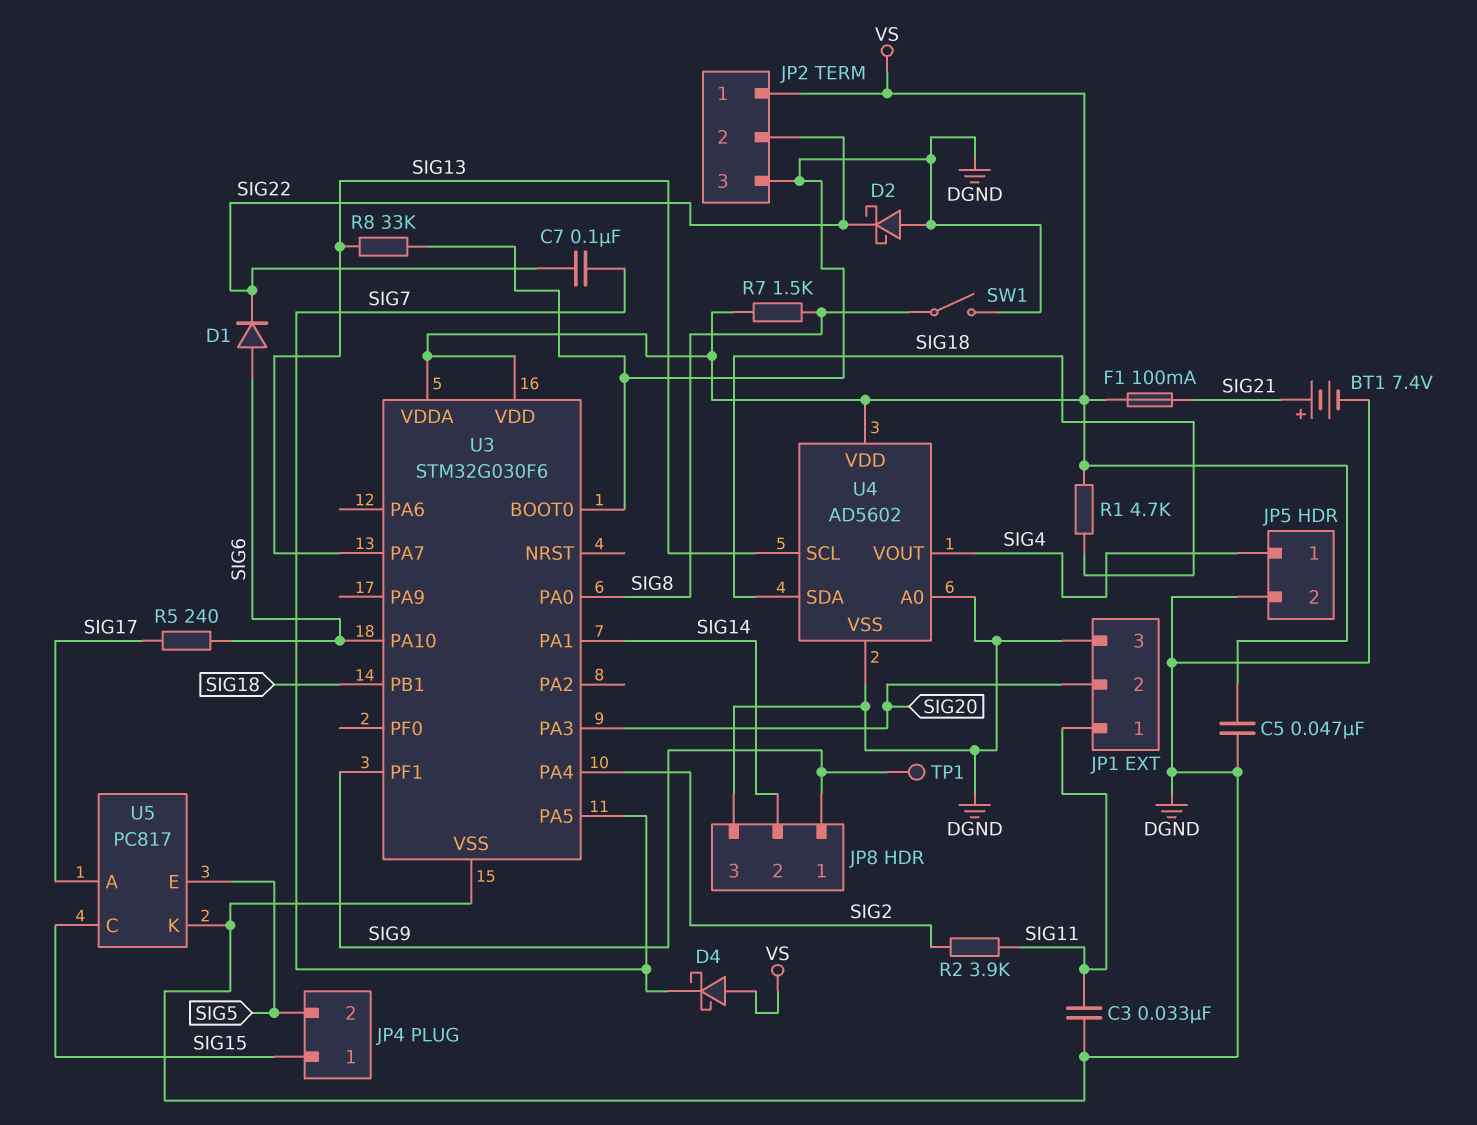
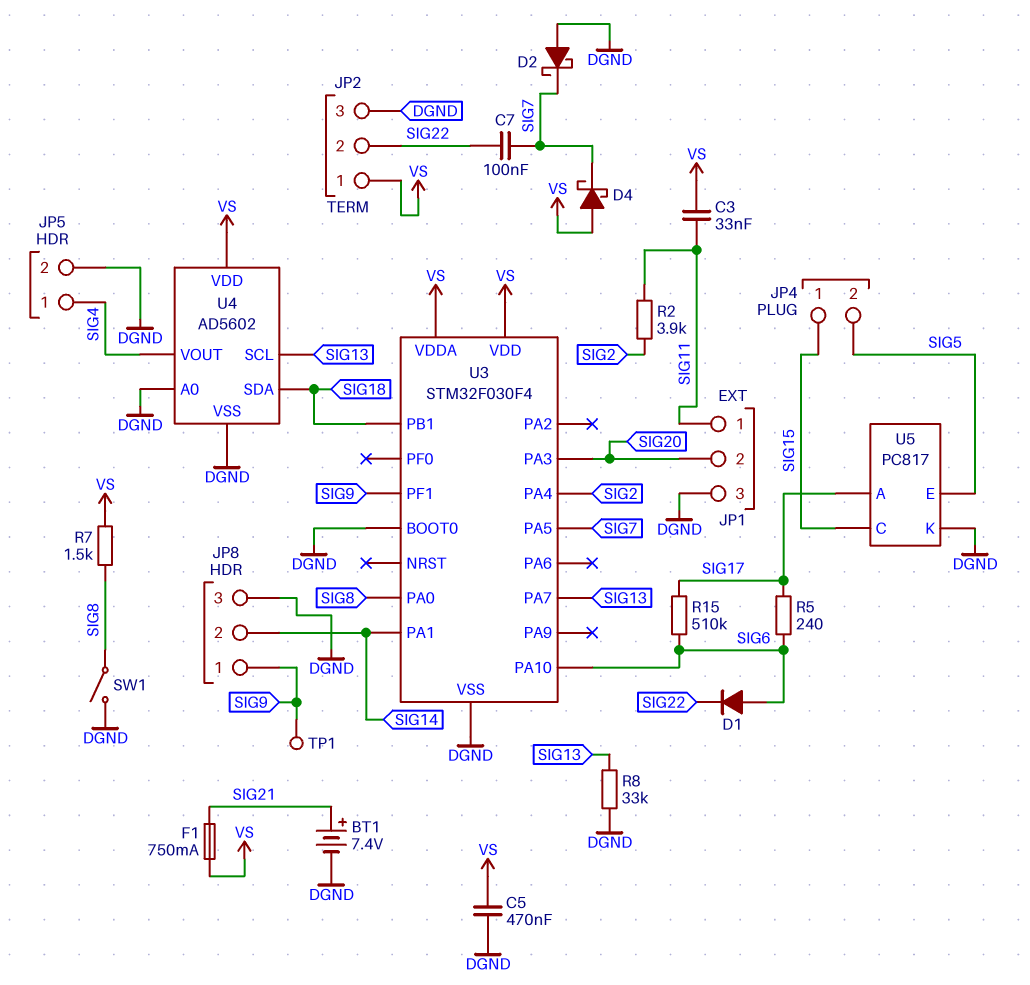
C3: 33nF (DGND, SIG11) -> 33nF (SIG11, VS)
C5: 47nF (DGND, VS) -> 470nF (DGND, VS)
D2: schottky (A DGND, K SIG22) -> schottky (A DGND, K SIG7)
F1: 100mA (SIG21, VS) -> 750mA (SIG21, VS)
R1: 4.7k (SIG18, VS) -> none
R15: none -> 510k (SIG6, SIG17)
U3: STM32G030F6 -> STM32F030F4

